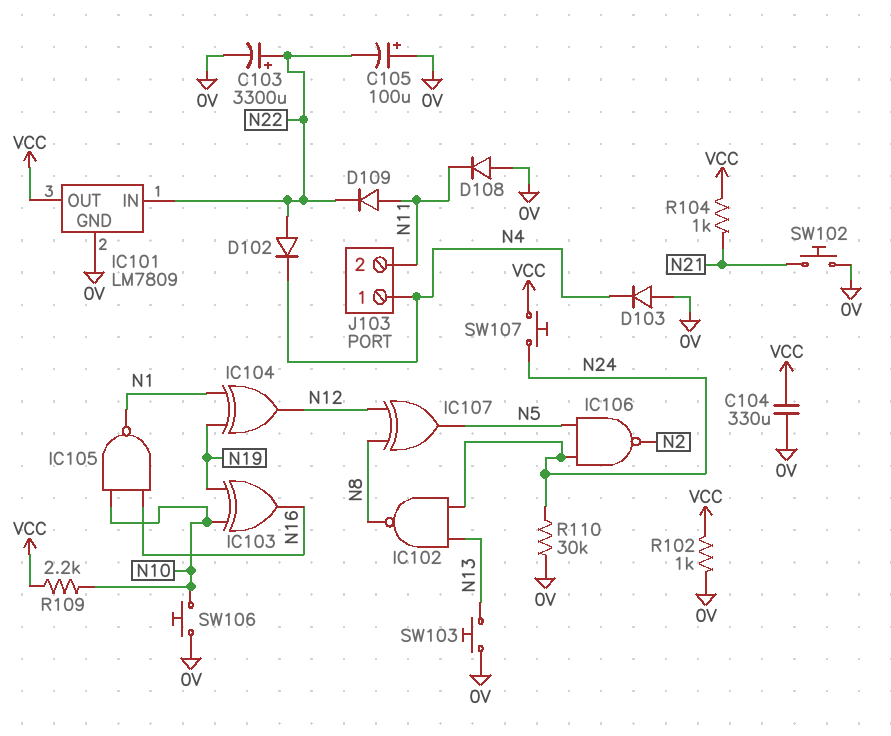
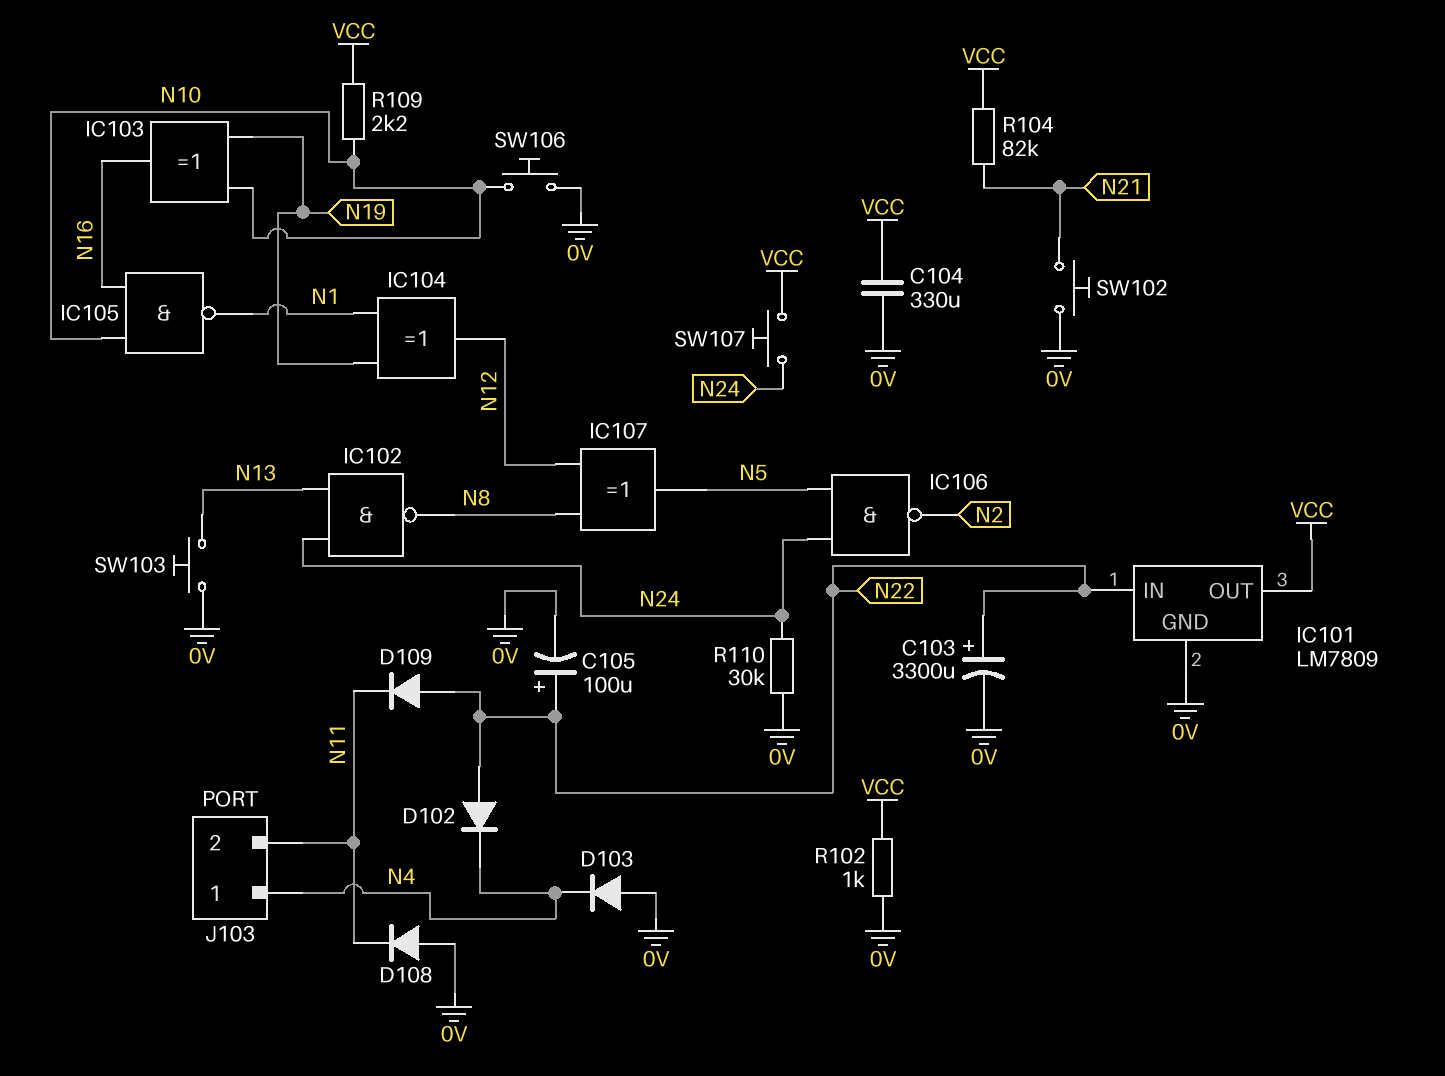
C105: 100uF (plus 0V, minus N22) -> 100uF (plus N22, minus 0V)
D109: diode (A N11, K N22) -> diode (A N22, K N11)
R104: 1k (N21, VCC) -> 82k (N21, VCC)

